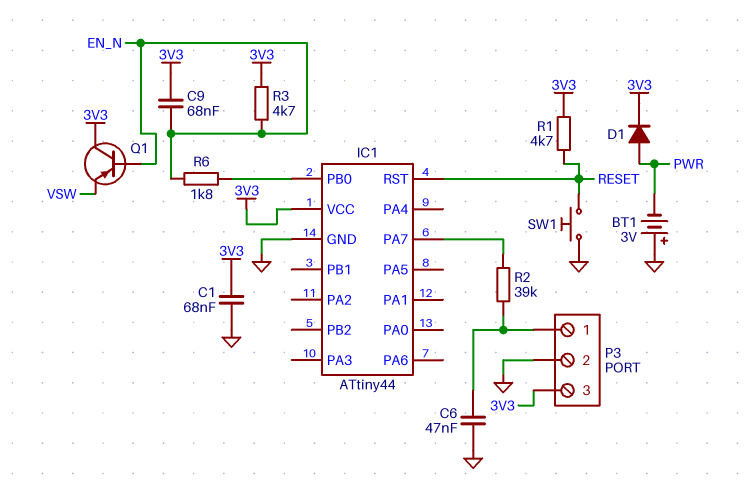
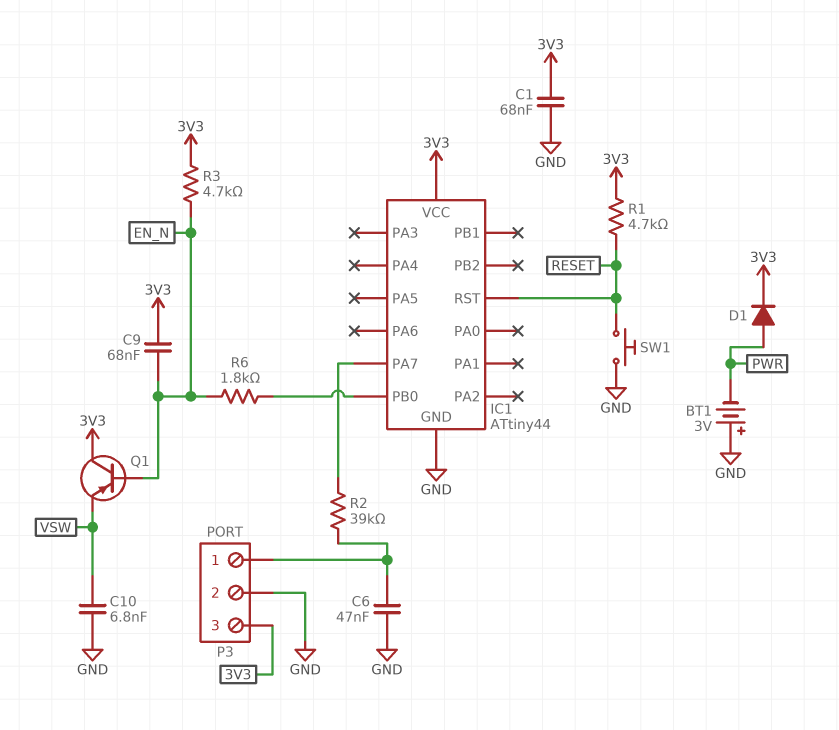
C10: none -> 6.8nF (GND, VSW)

